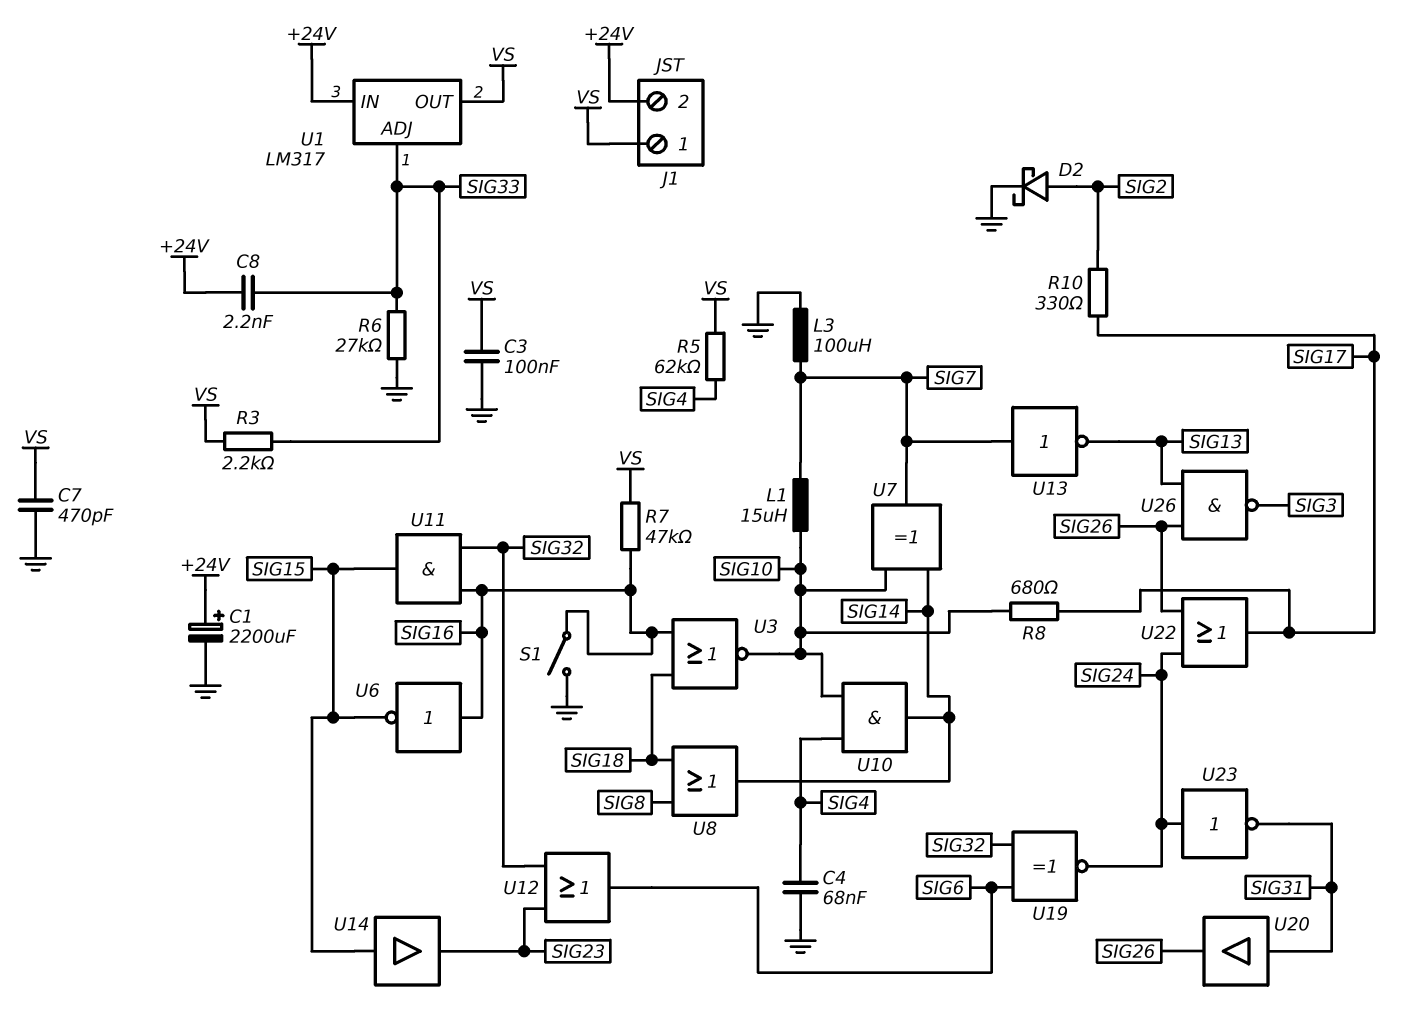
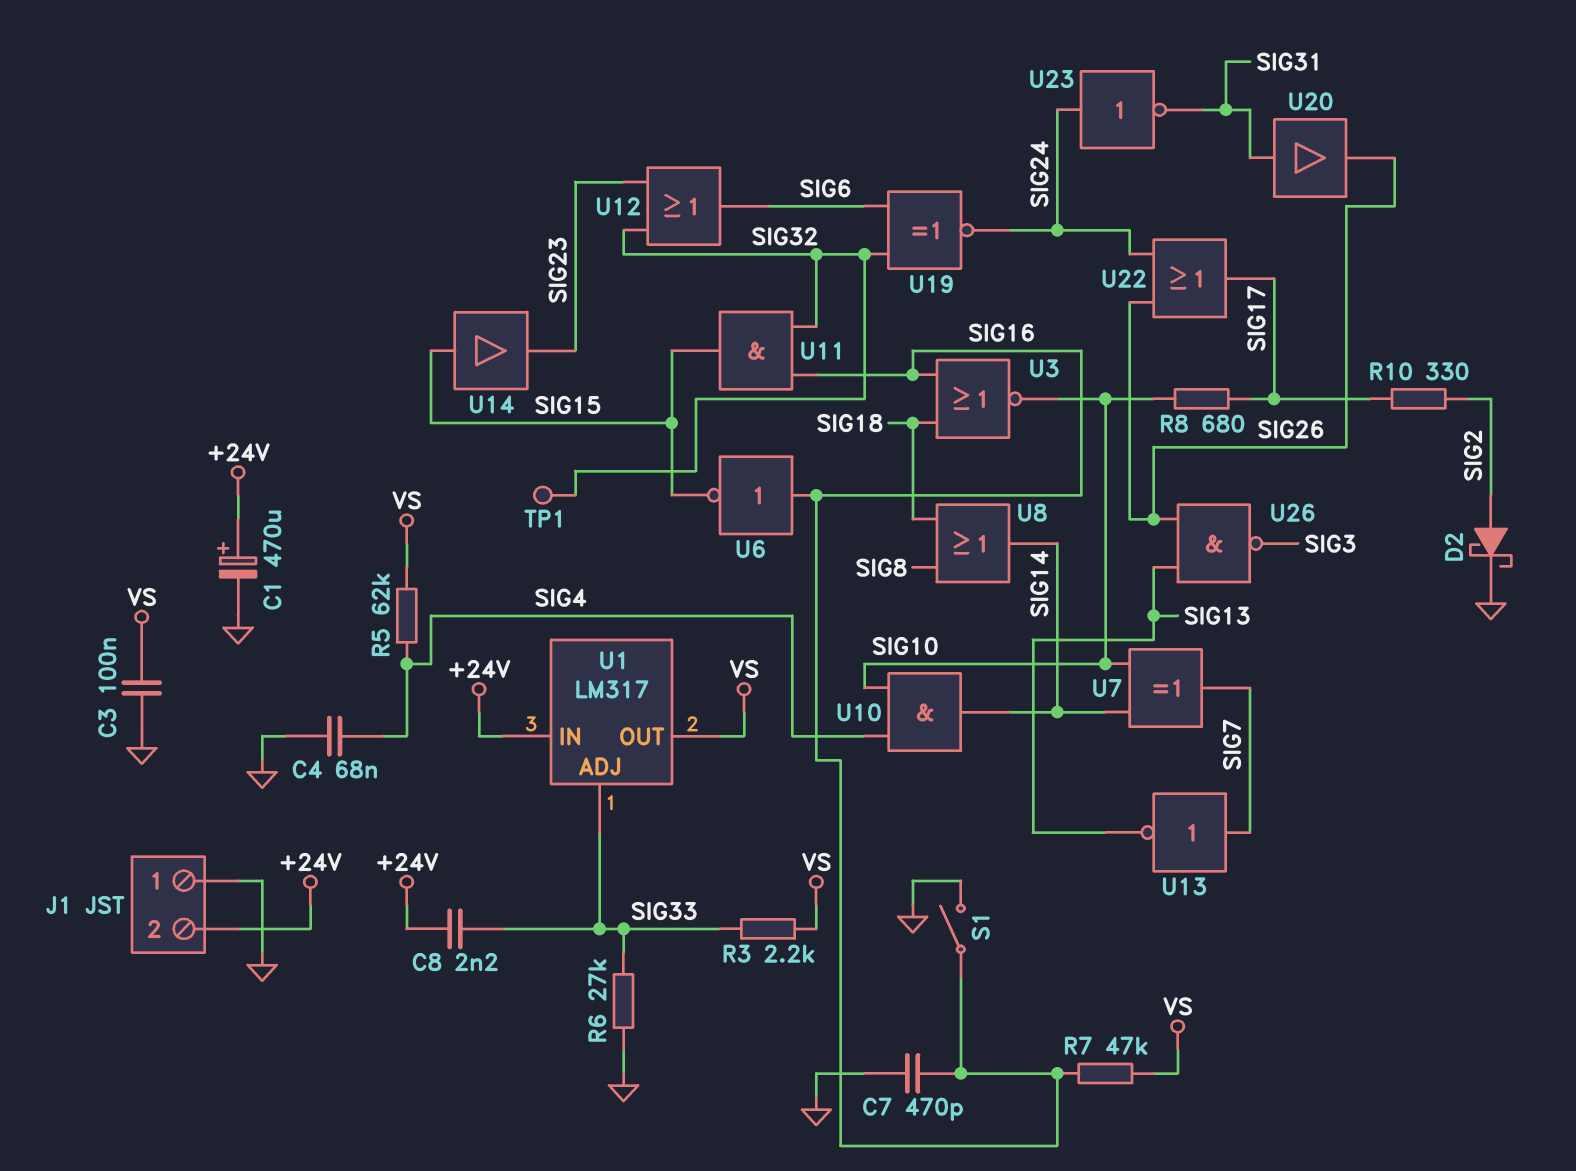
C1: 2200uF (plus +24V, minus GND) -> 470uF (plus +24V, minus GND)
C7: 470pF (GND, VS) -> 470pF (GND, SIG16)
J1 pin 1: VS -> GND
L1: 15uH (SIG7, SIG10) -> none
L3: 100uH (GND, SIG7) -> none
TP1: none -> test point (SIG32)

